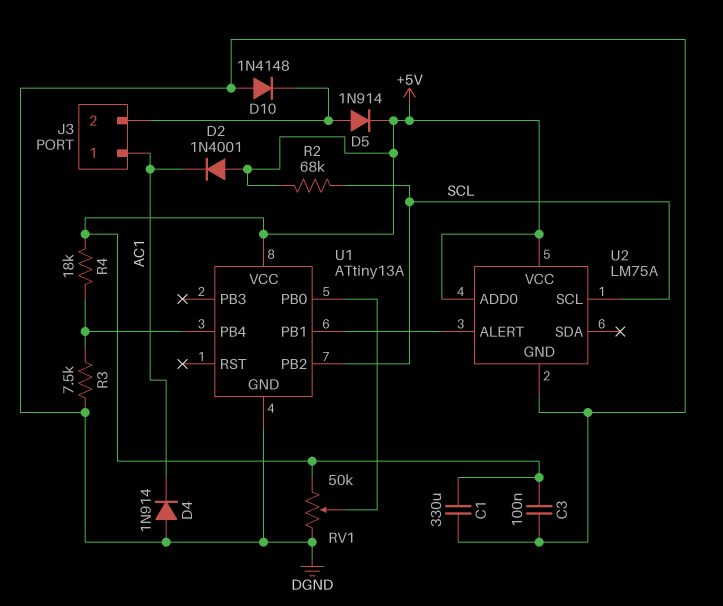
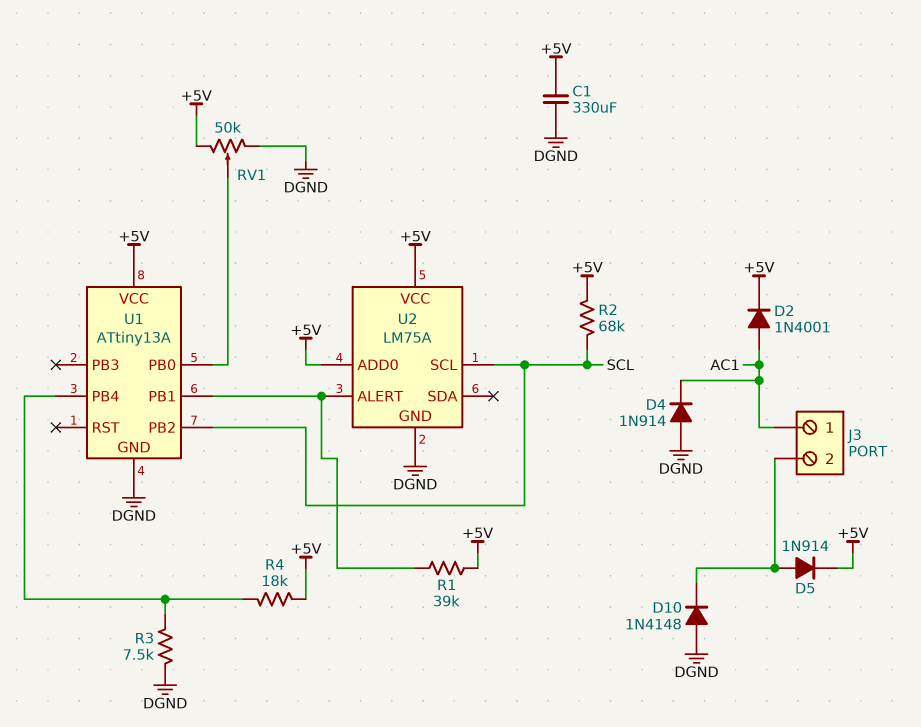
C3: 100nF (+5V, DGND) -> none
D2: diode 1N4001 (A +5V, K AC1) -> diode 1N4001 (A AC1, K +5V)
R1: none -> 39k (+5V, U1/PB1)

